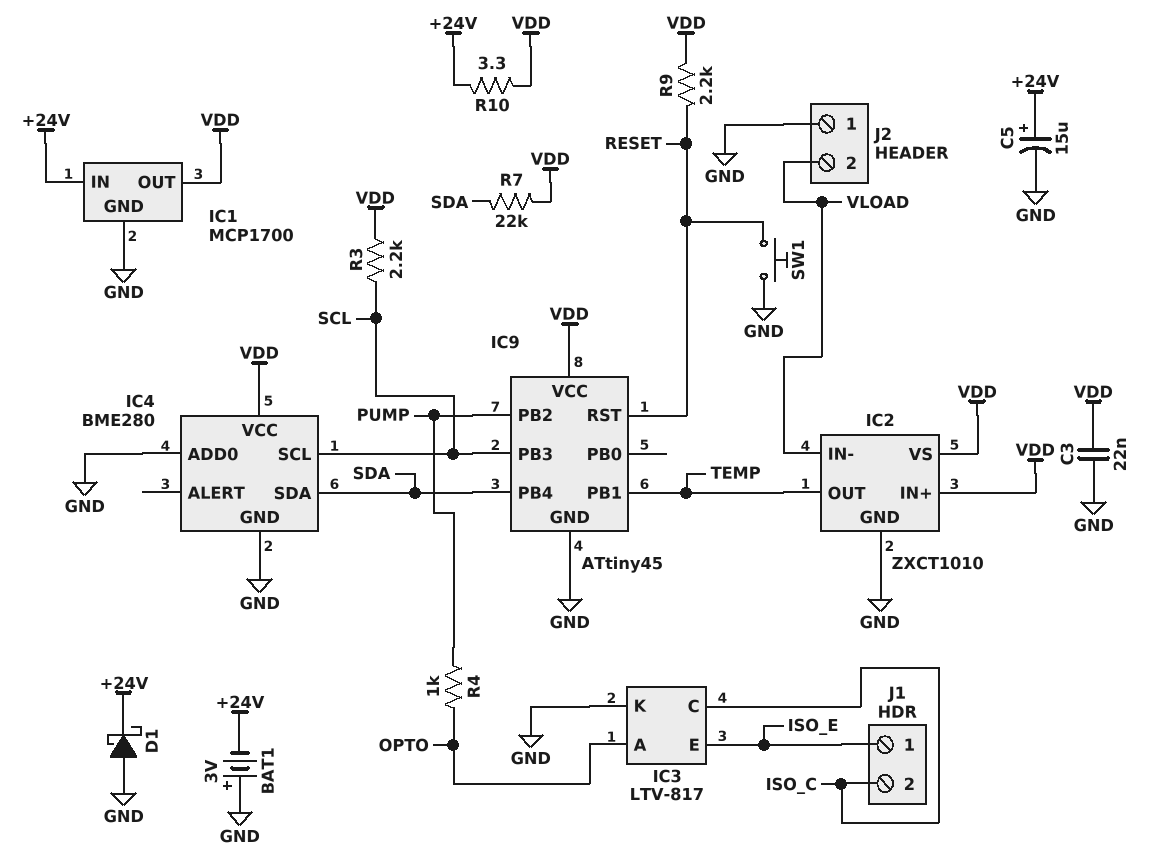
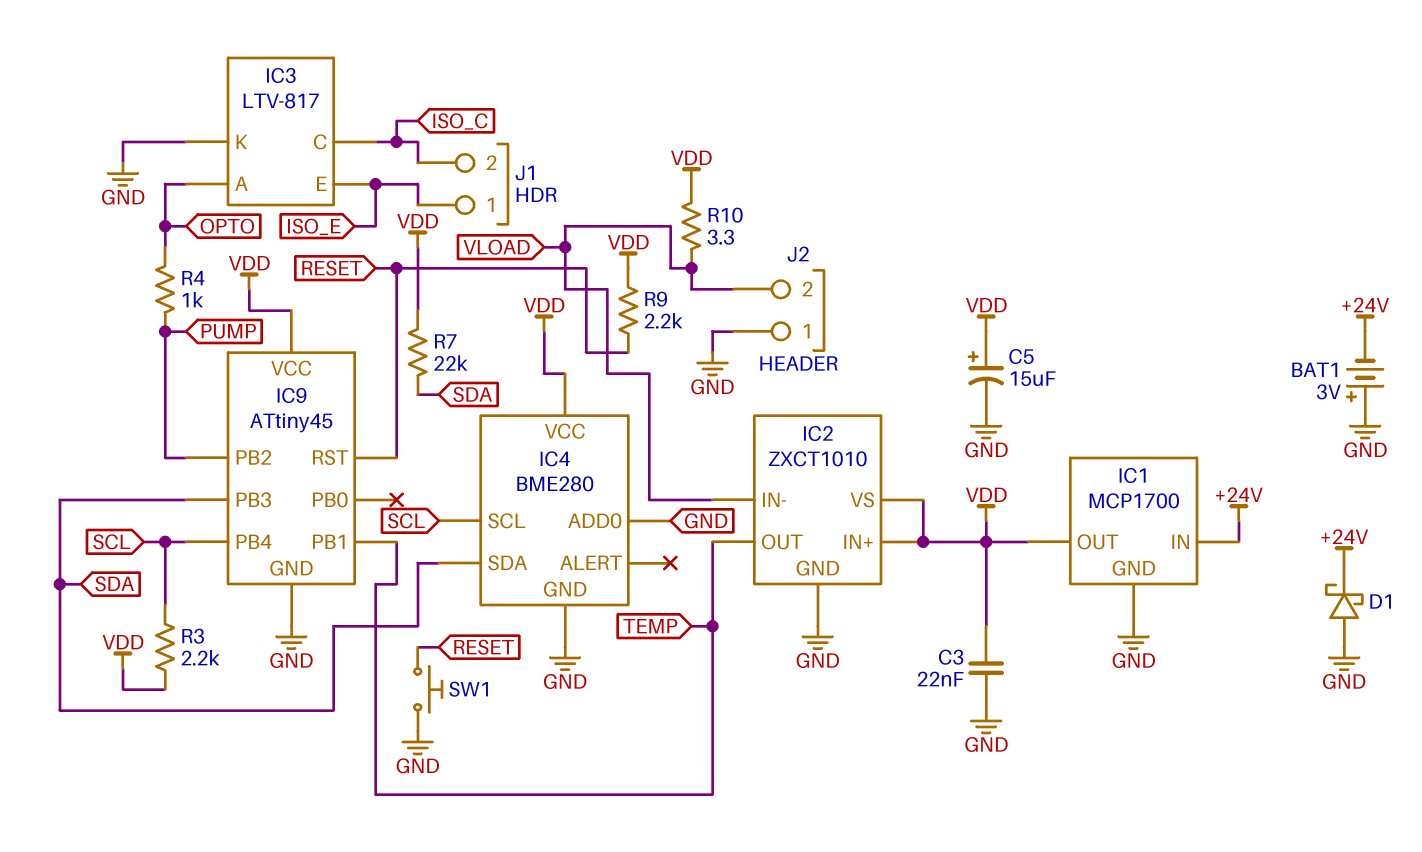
C5: 15uF (plus +24V, minus GND) -> 15uF (plus VDD, minus GND)
IC9 pin PB3: SCL -> SDA
IC9 pin PB4: SDA -> SCL
R10: 3.3 (+24V, VDD) -> 3.3 (VDD, VLOAD)

